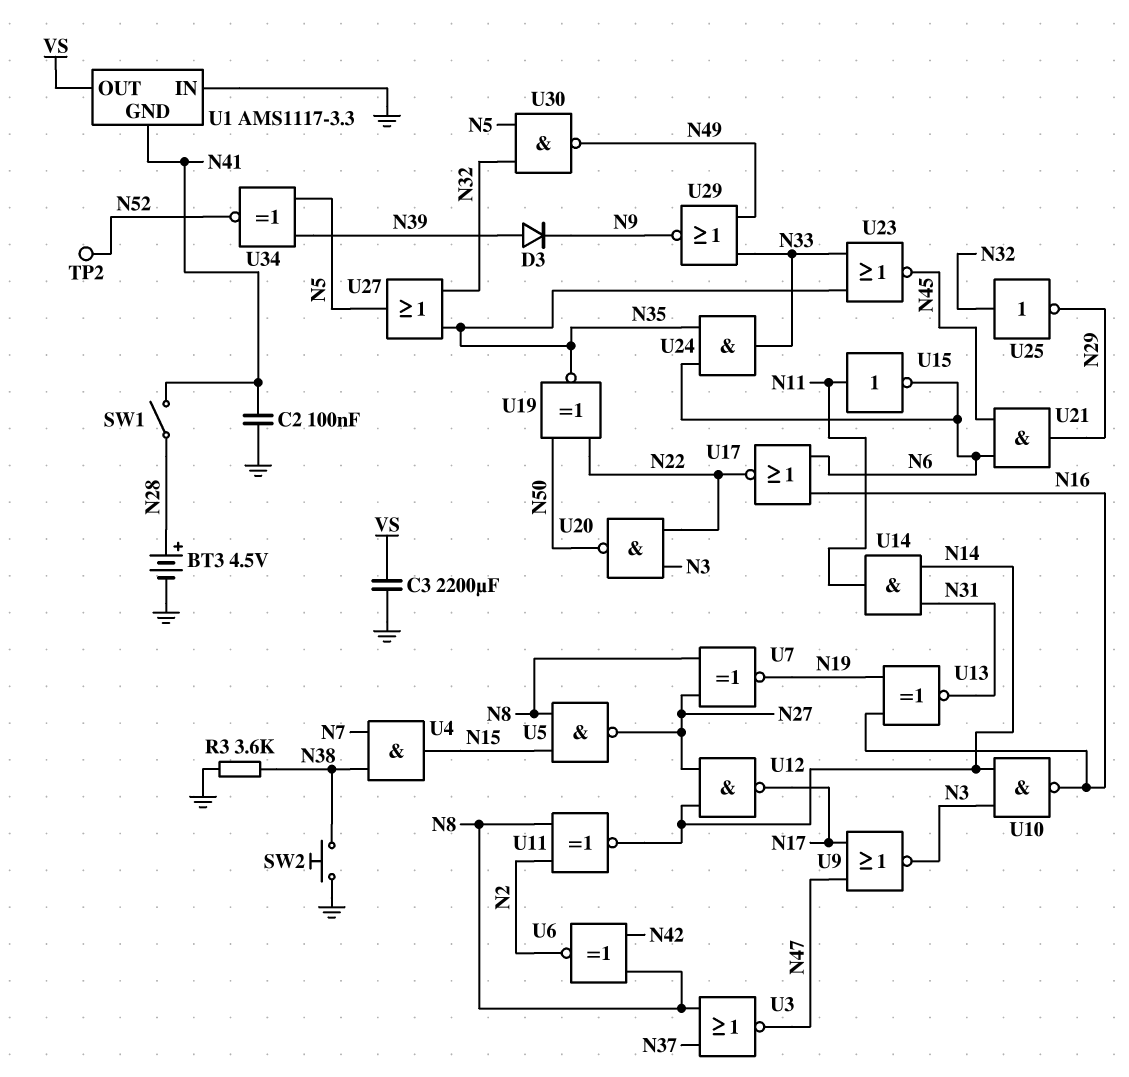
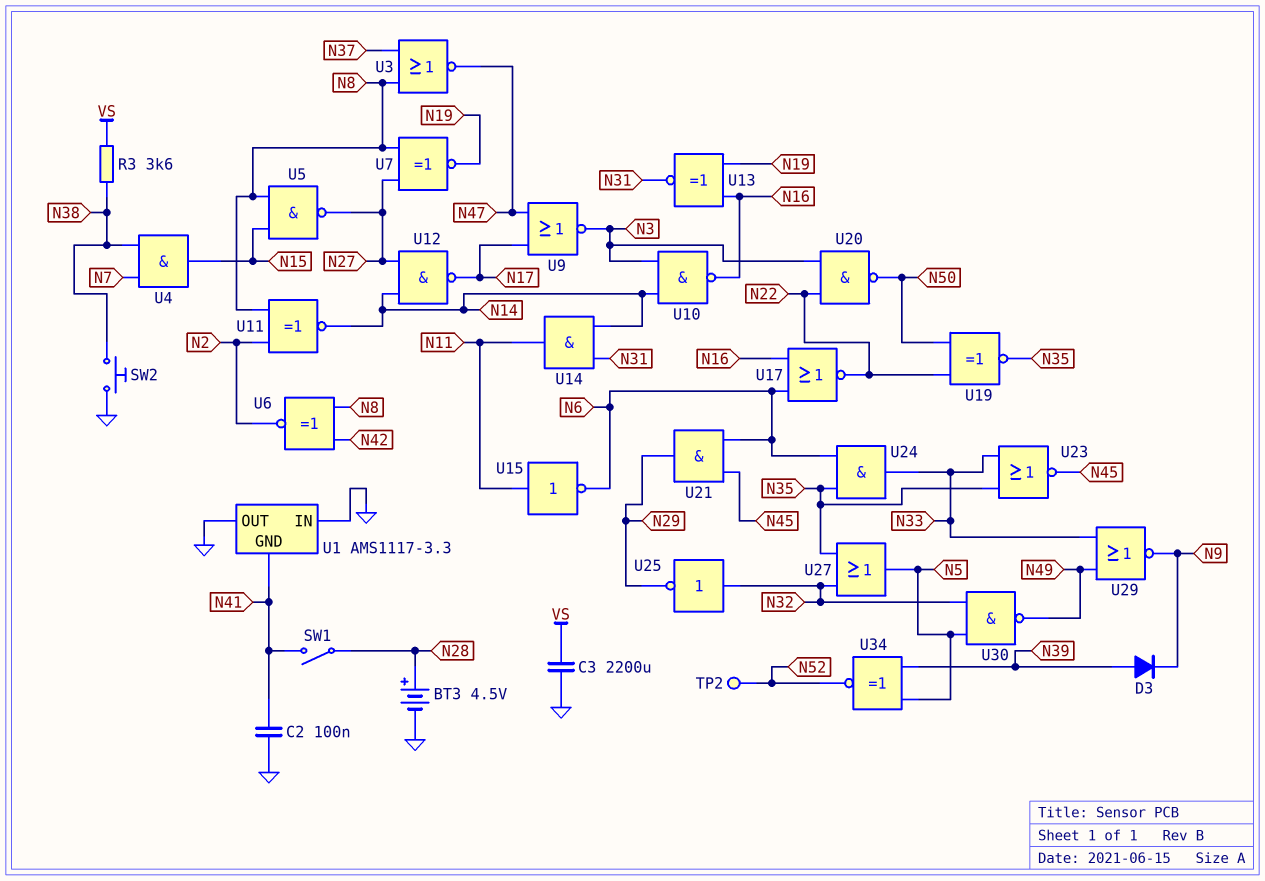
R3: 3.6k (GND, N38) -> 3.6k (N38, VS)
U1 pin OUT: VS -> GND

